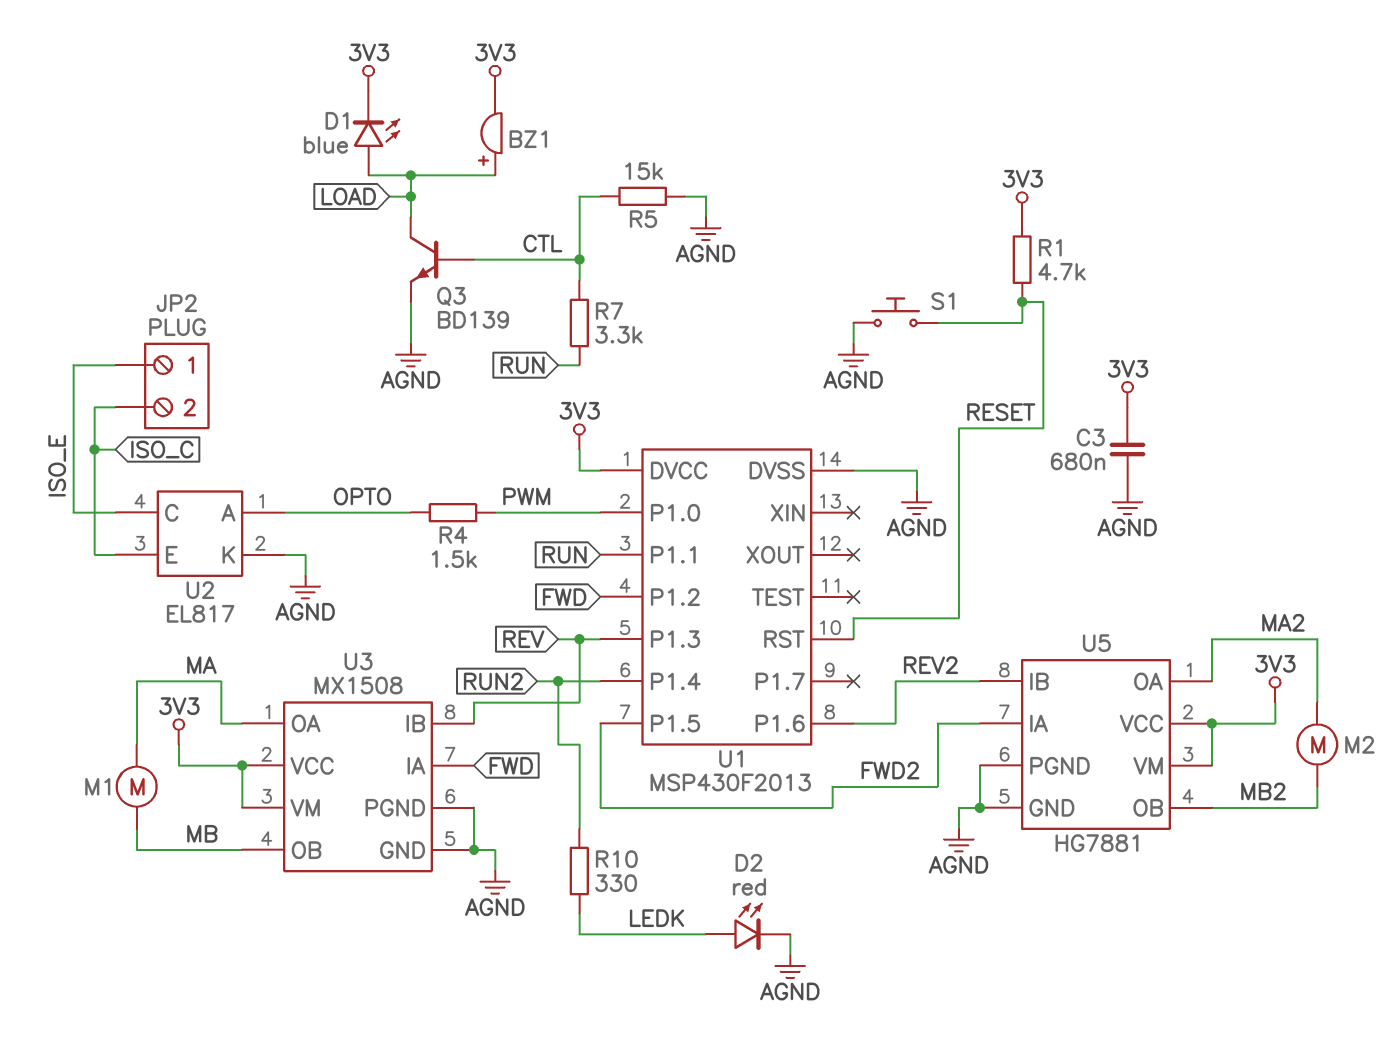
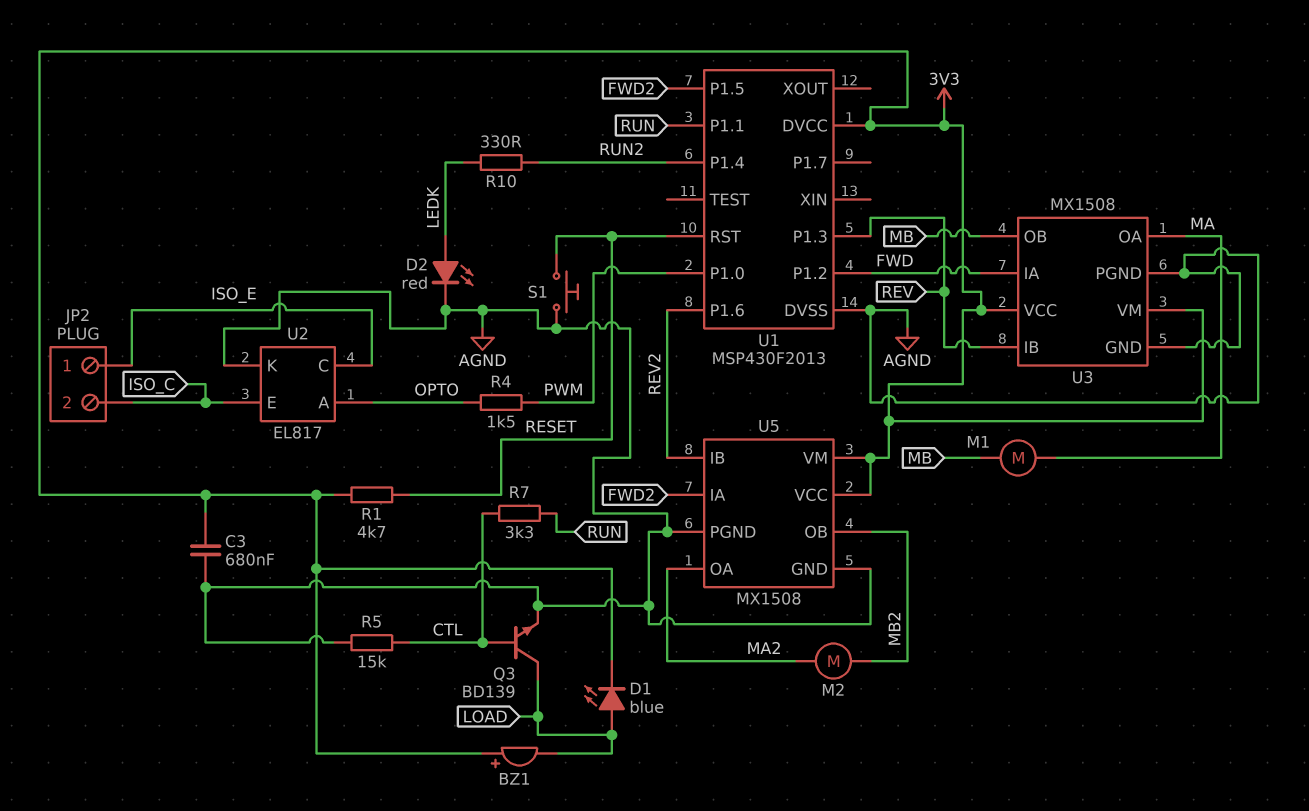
BZ1: buzzer (plus LOAD, minus 3V3) -> buzzer (plus 3V3, minus LOAD)
U5: HG7881 -> MX1508

